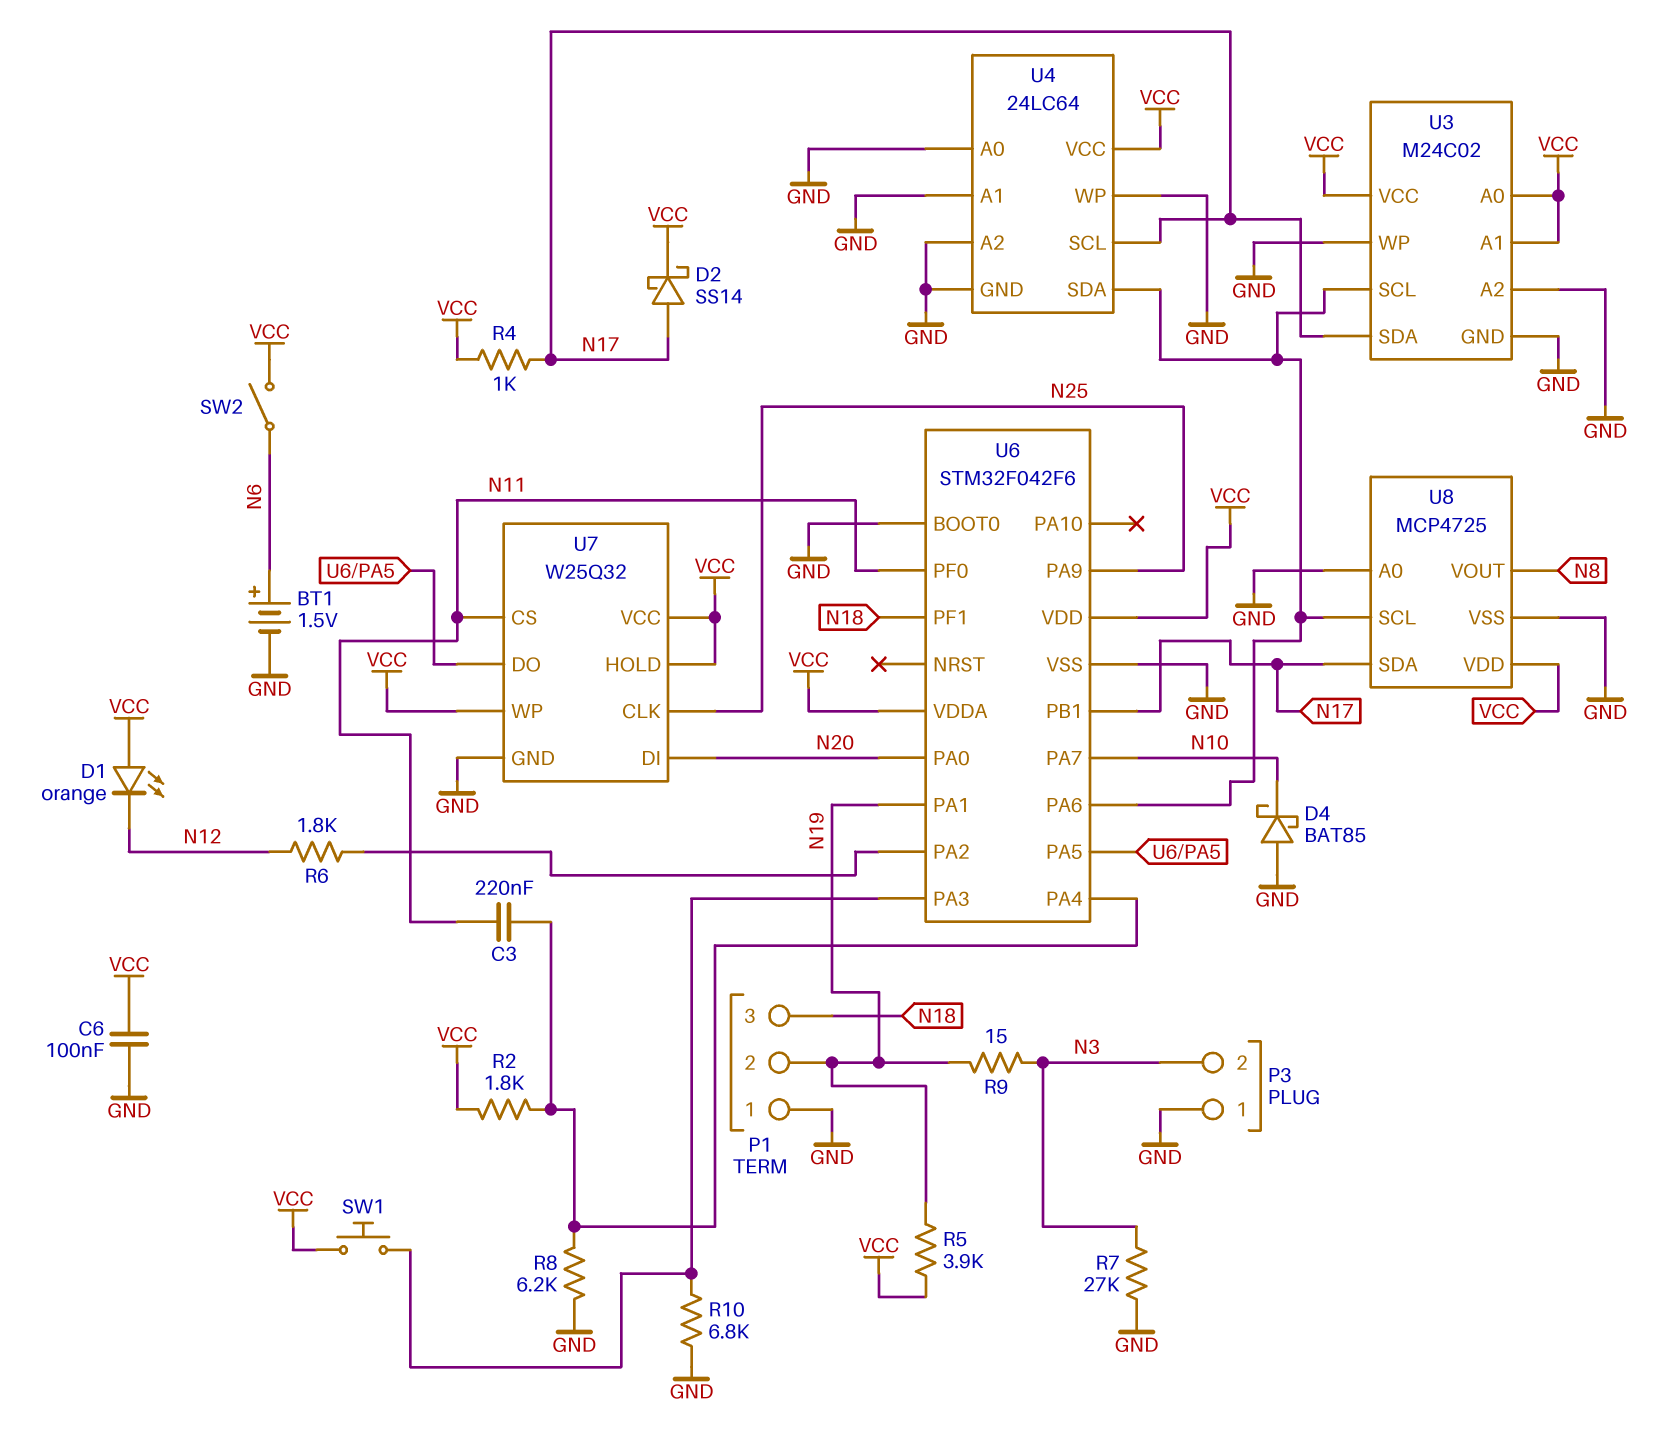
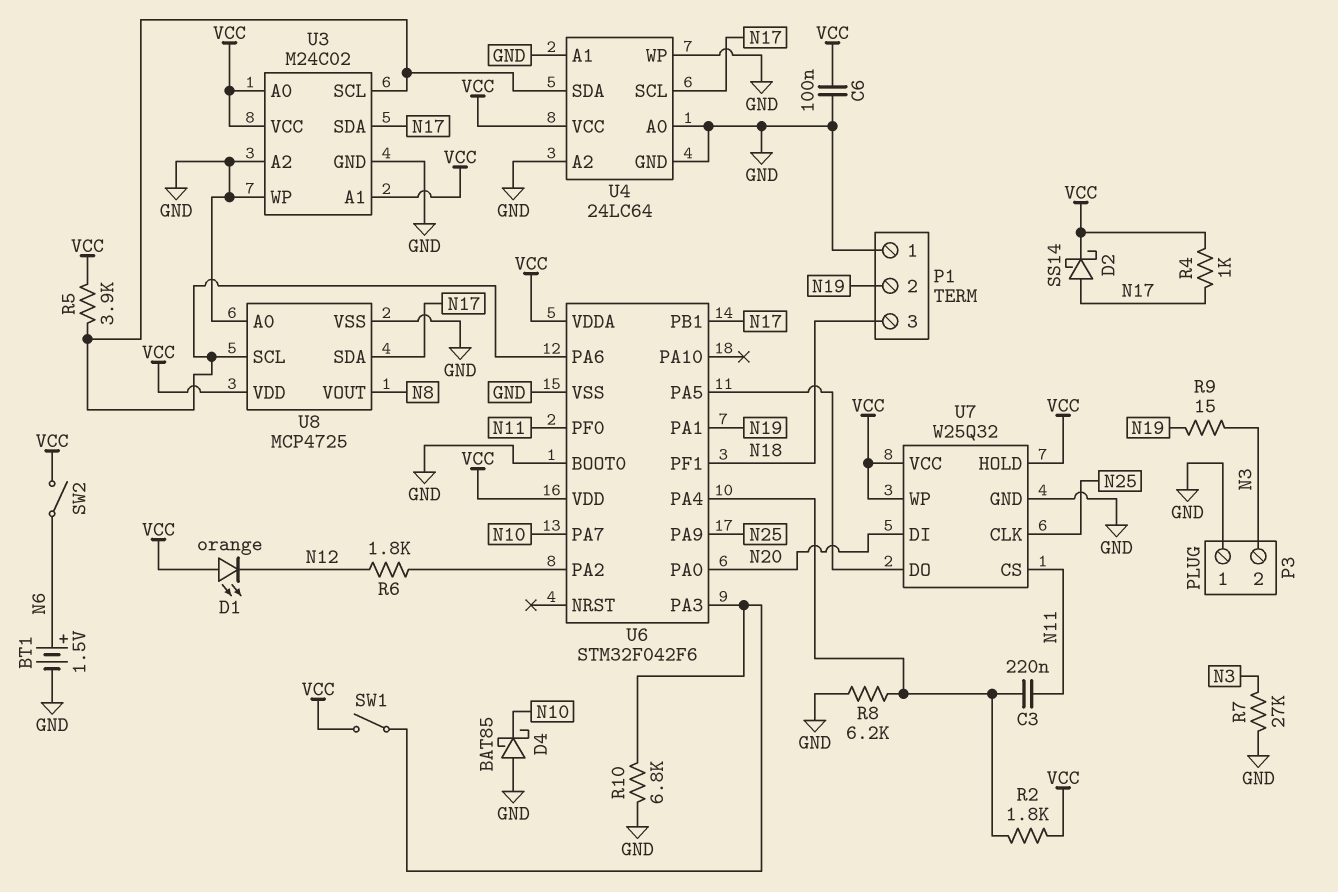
R5: 3.9k (N19, VCC) -> 3.9k (U3/SCL, VCC)
SW1: button (U6/PA3, VCC) -> switch (U6/PA3, VCC)

